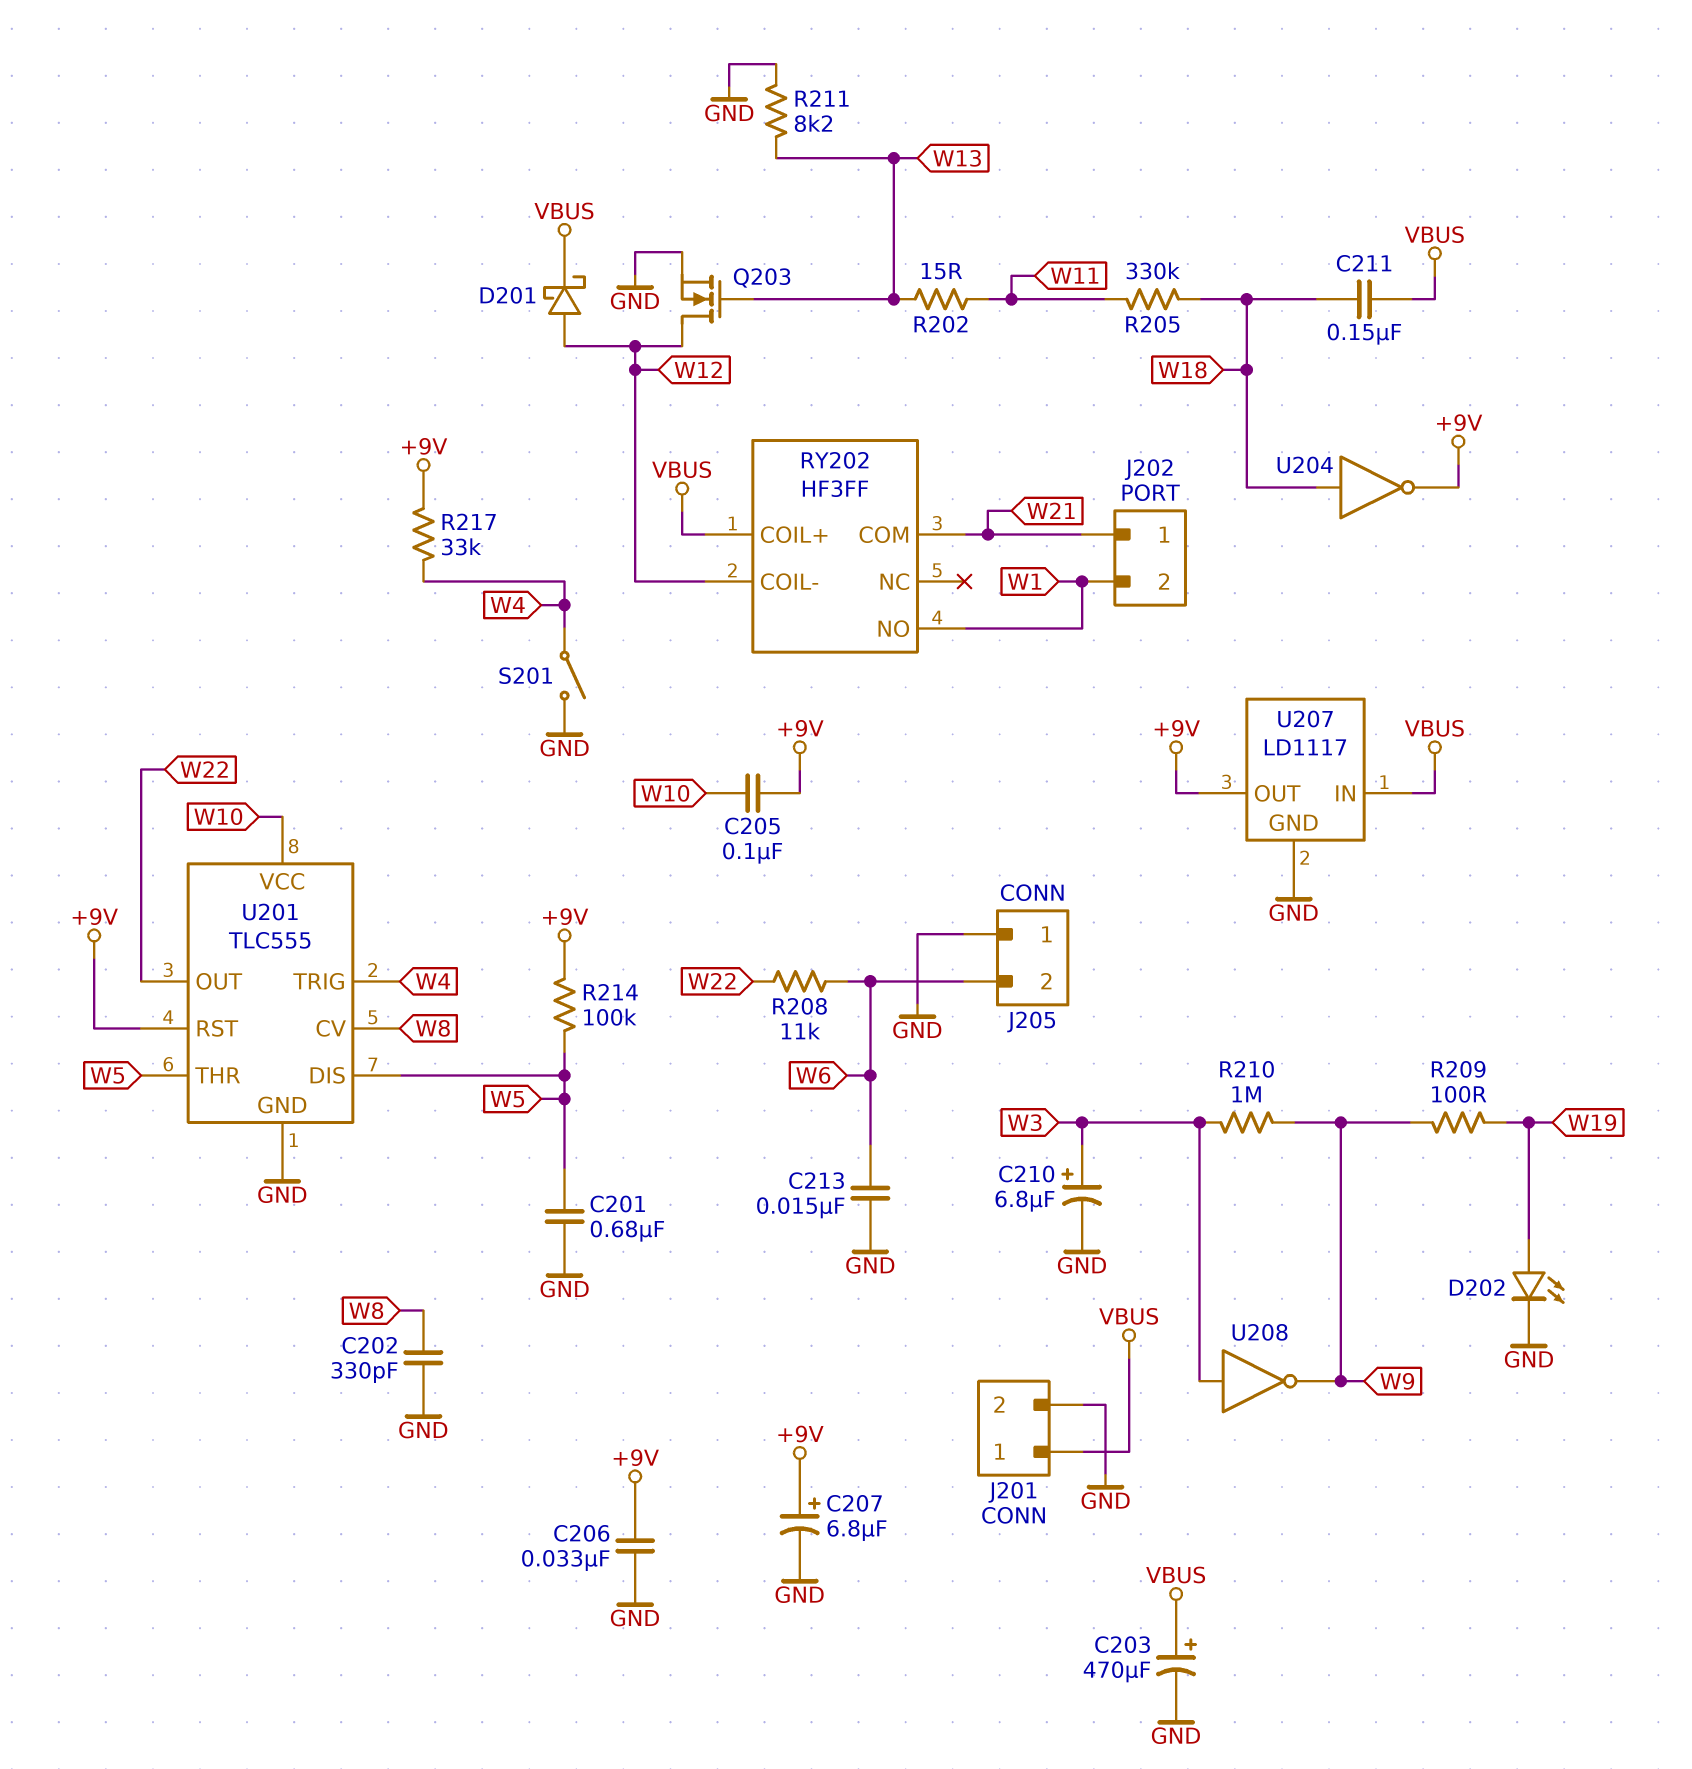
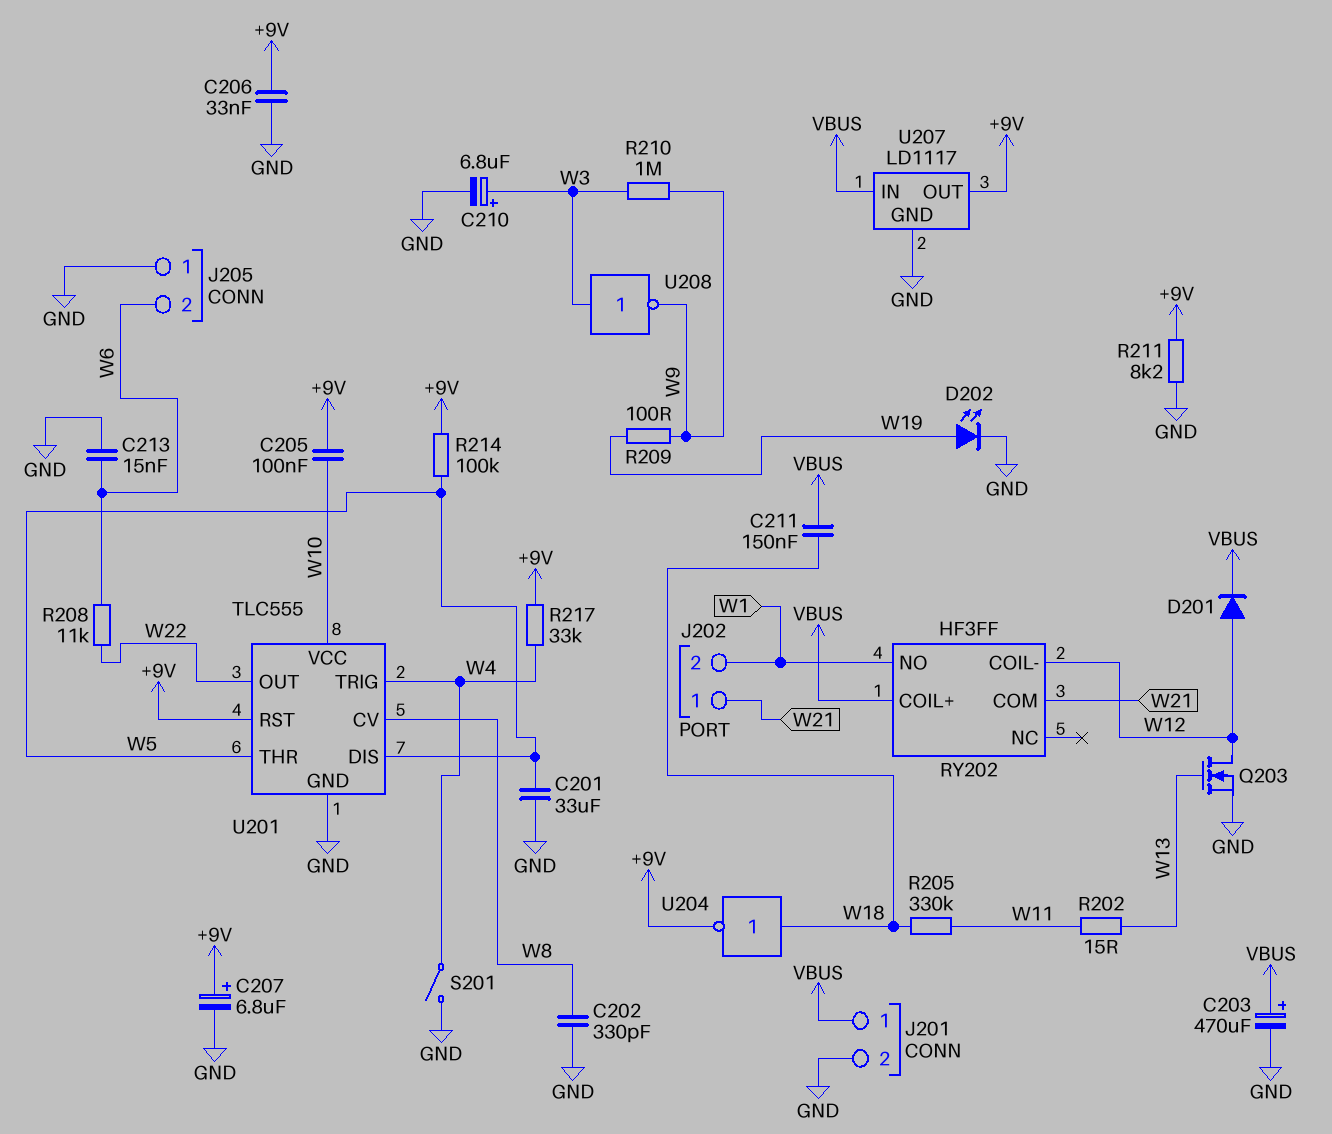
C201: 680nF (GND, W5) -> 33uF (GND, W5)
D201: schottky (A W12, K VBUS) -> diode (A W12, K VBUS)
R211: 8.2k (GND, W13) -> 8.2k (+9V, GND)

